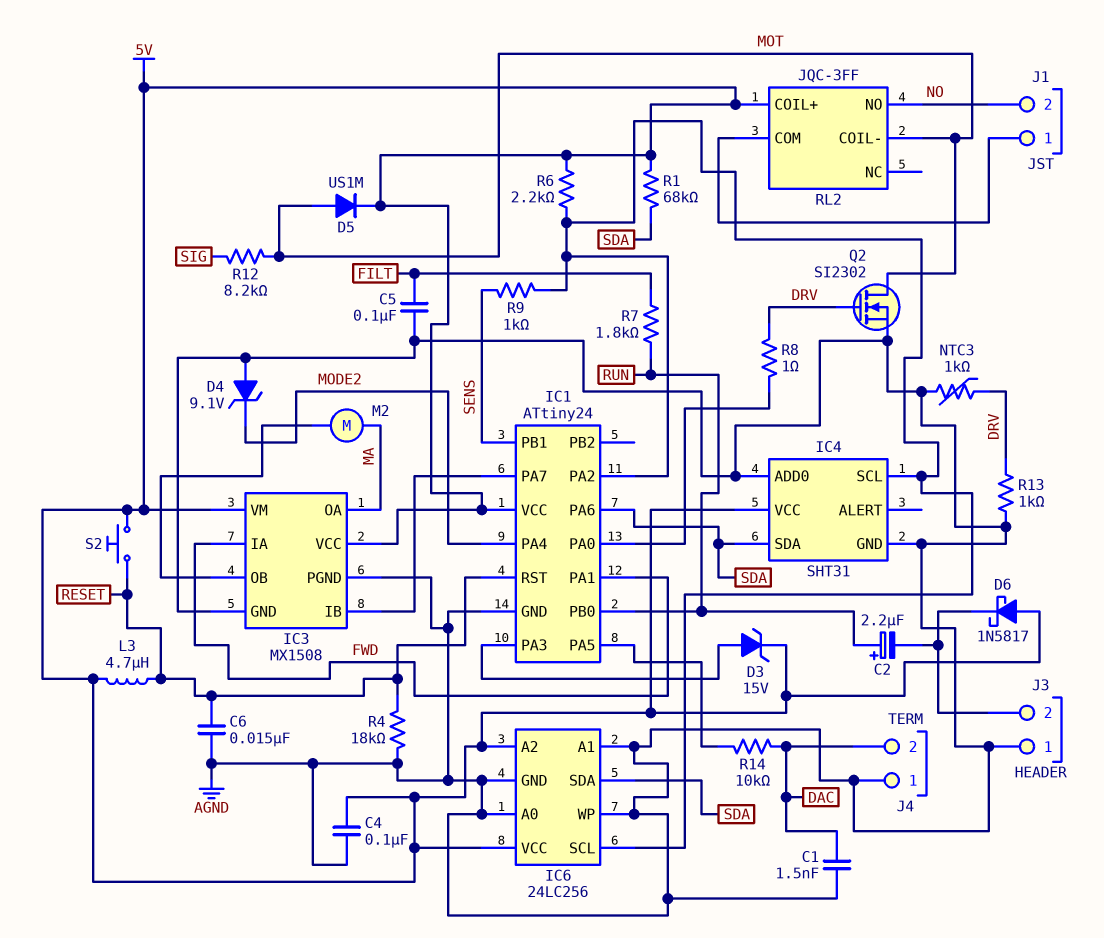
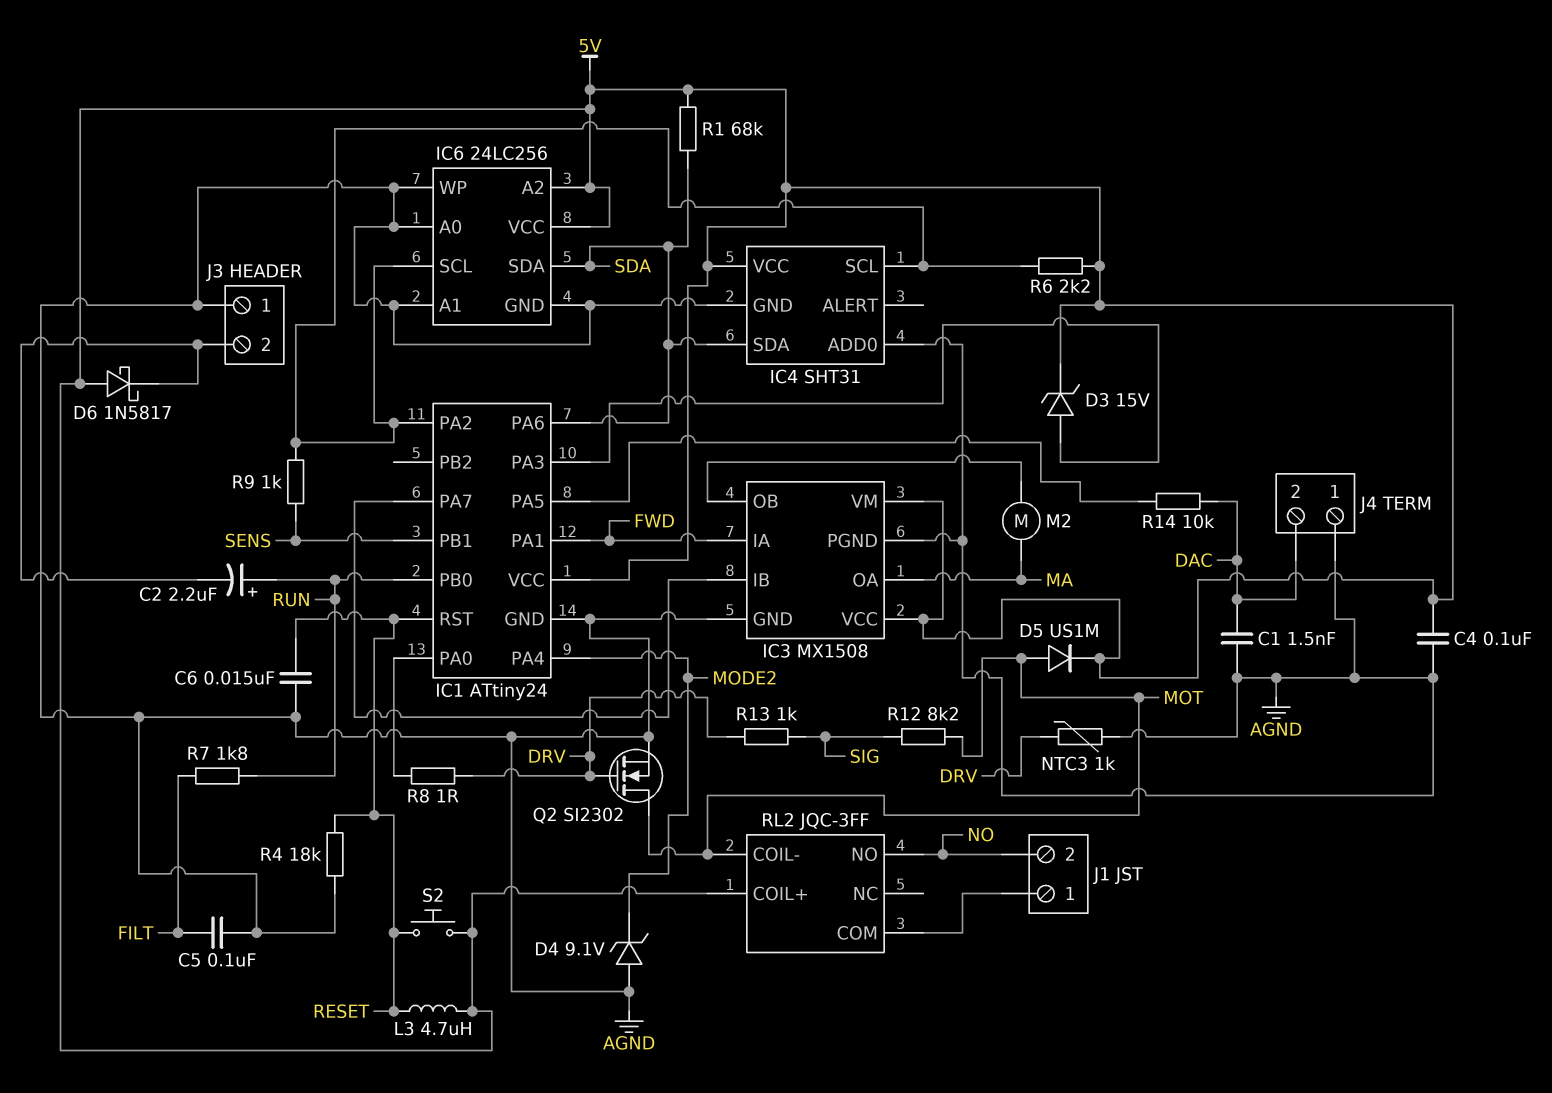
R13: 1k (AGND, DRV) -> 1k (DRV, SIG)

